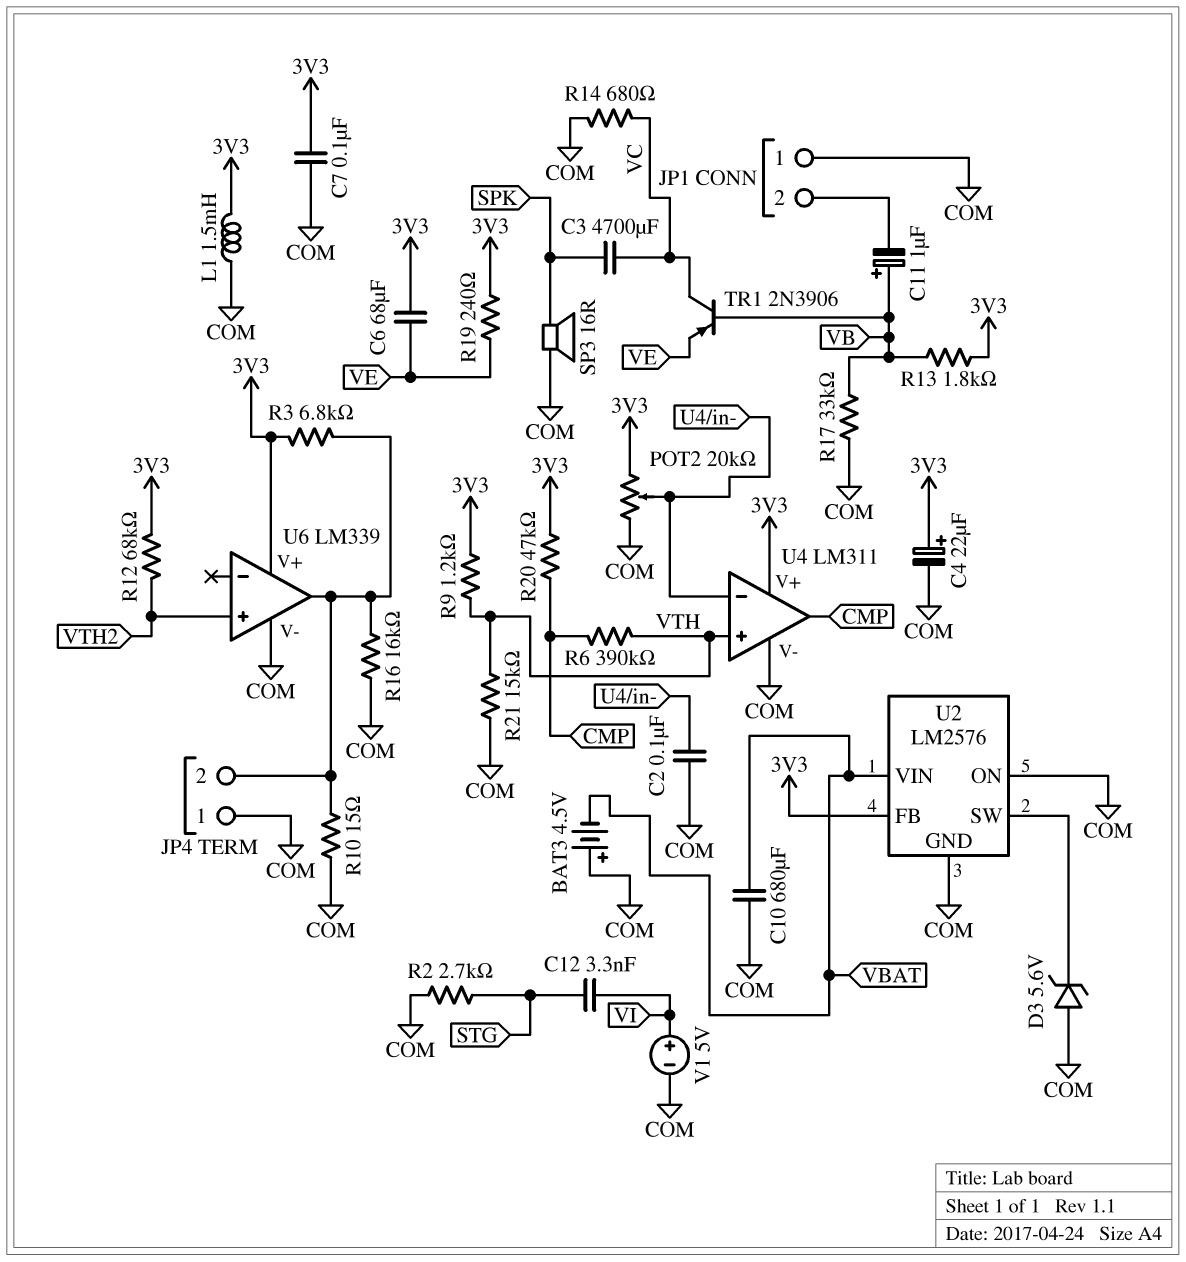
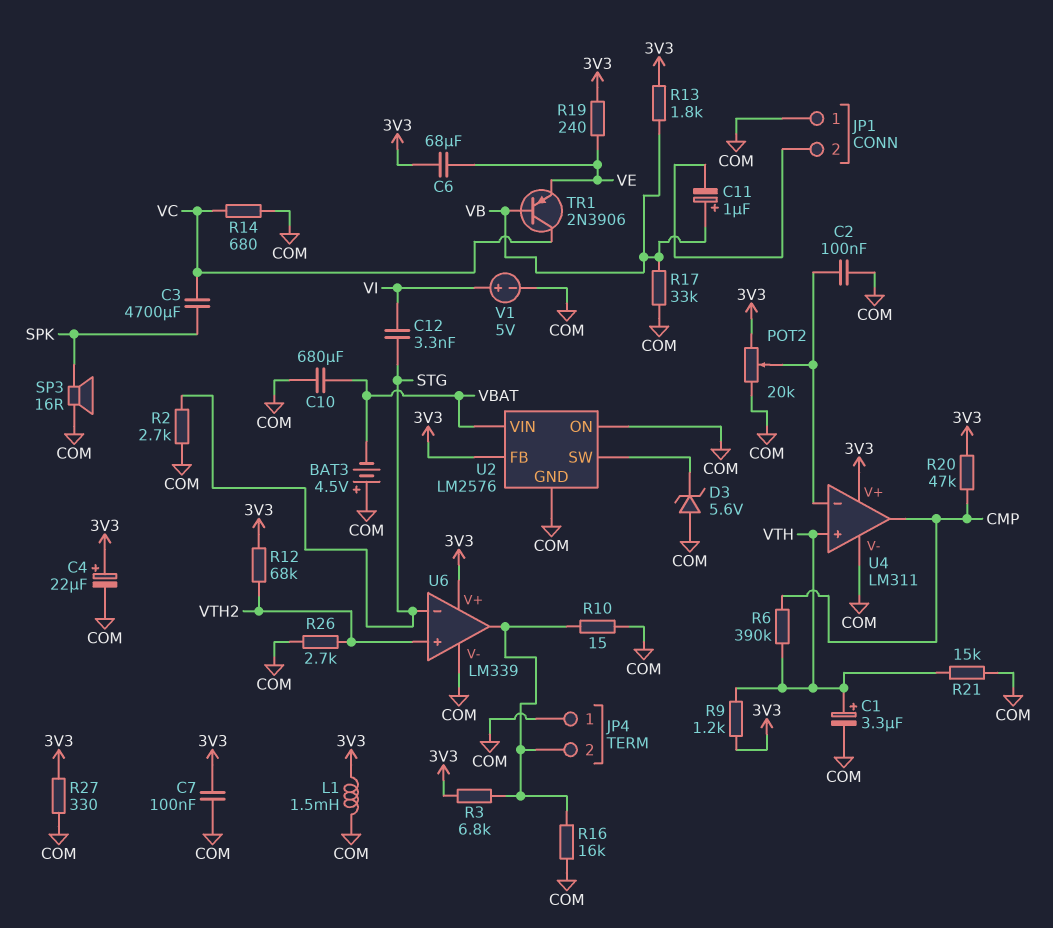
C1: none -> 3.3uF (plus VTH, minus COM)
R26: none -> 2.7k (COM, VTH2)
R27: none -> 330 (3V3, COM)
U6 pin in-: none -> STG

